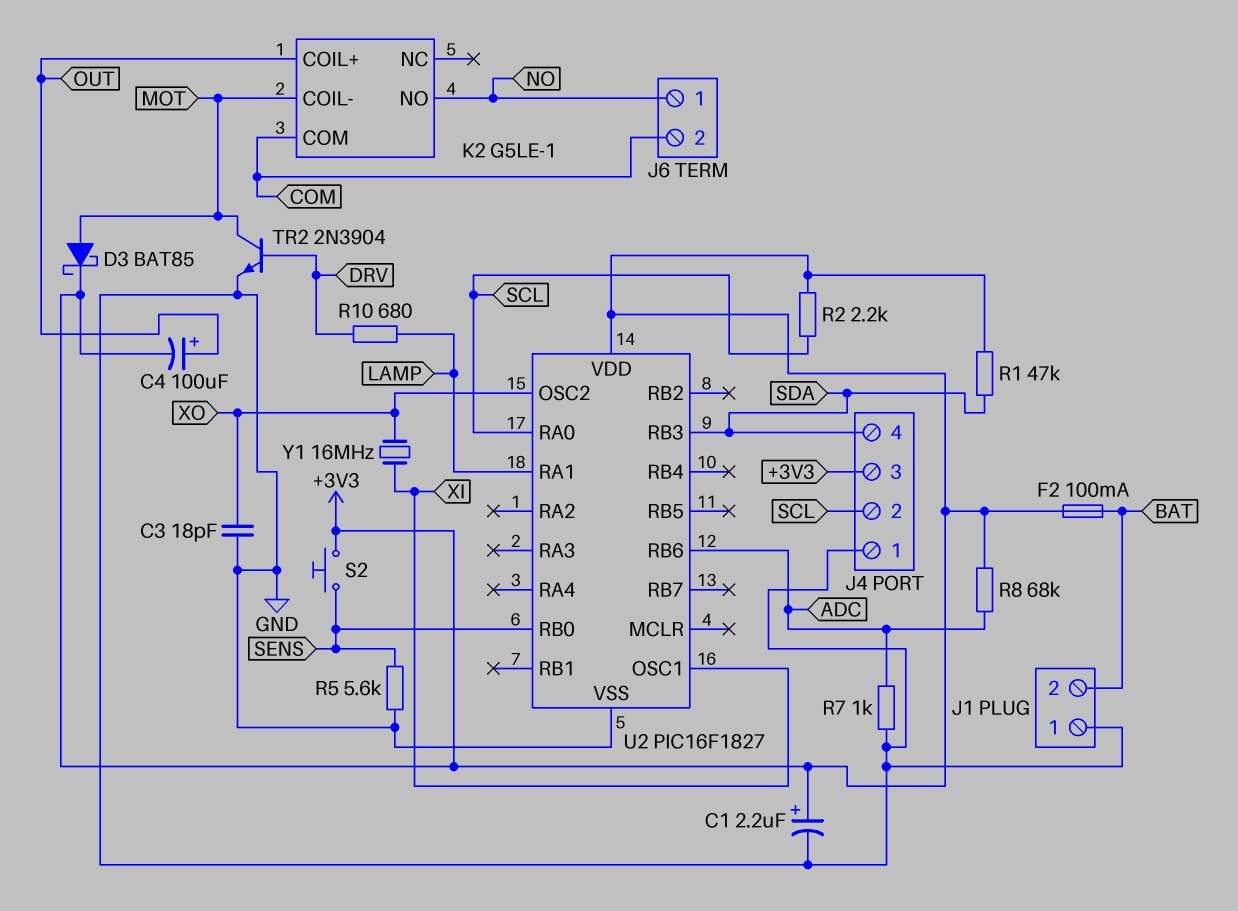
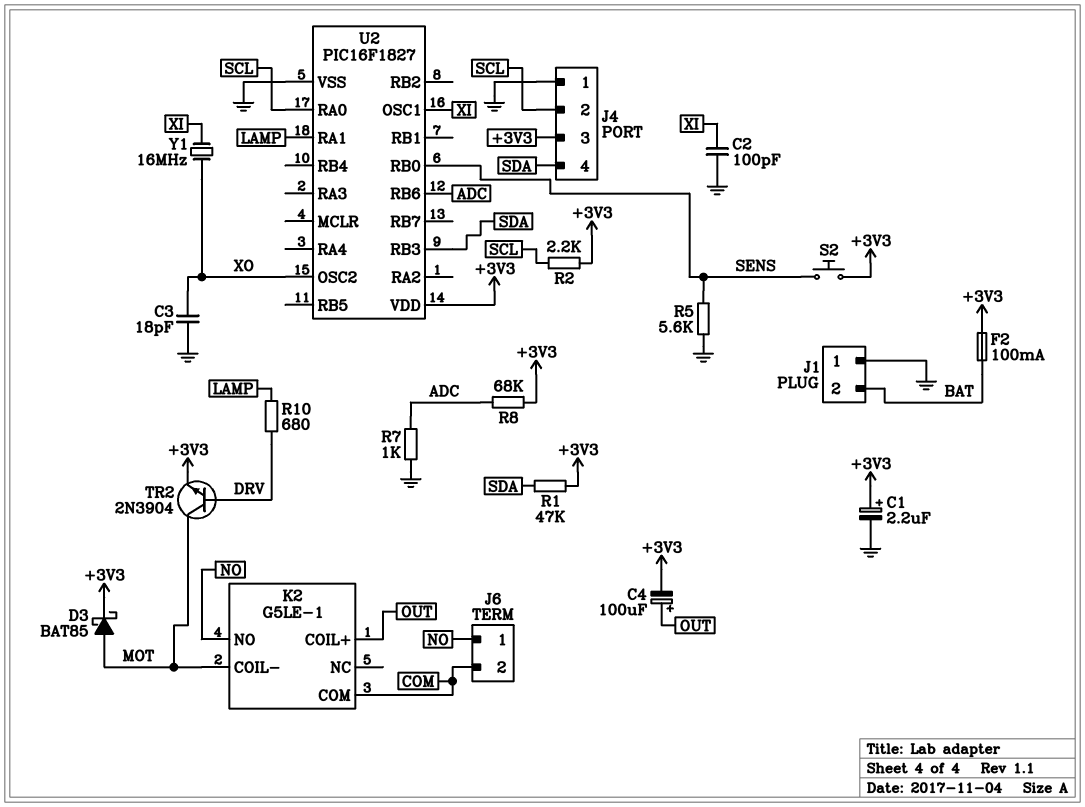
C2: none -> 100pF (GND, XI)
TR2: NPN 2N3904 (B DRV, C MOT, E GND) -> NPN 2N3904 (B DRV, C MOT, E +3V3)

